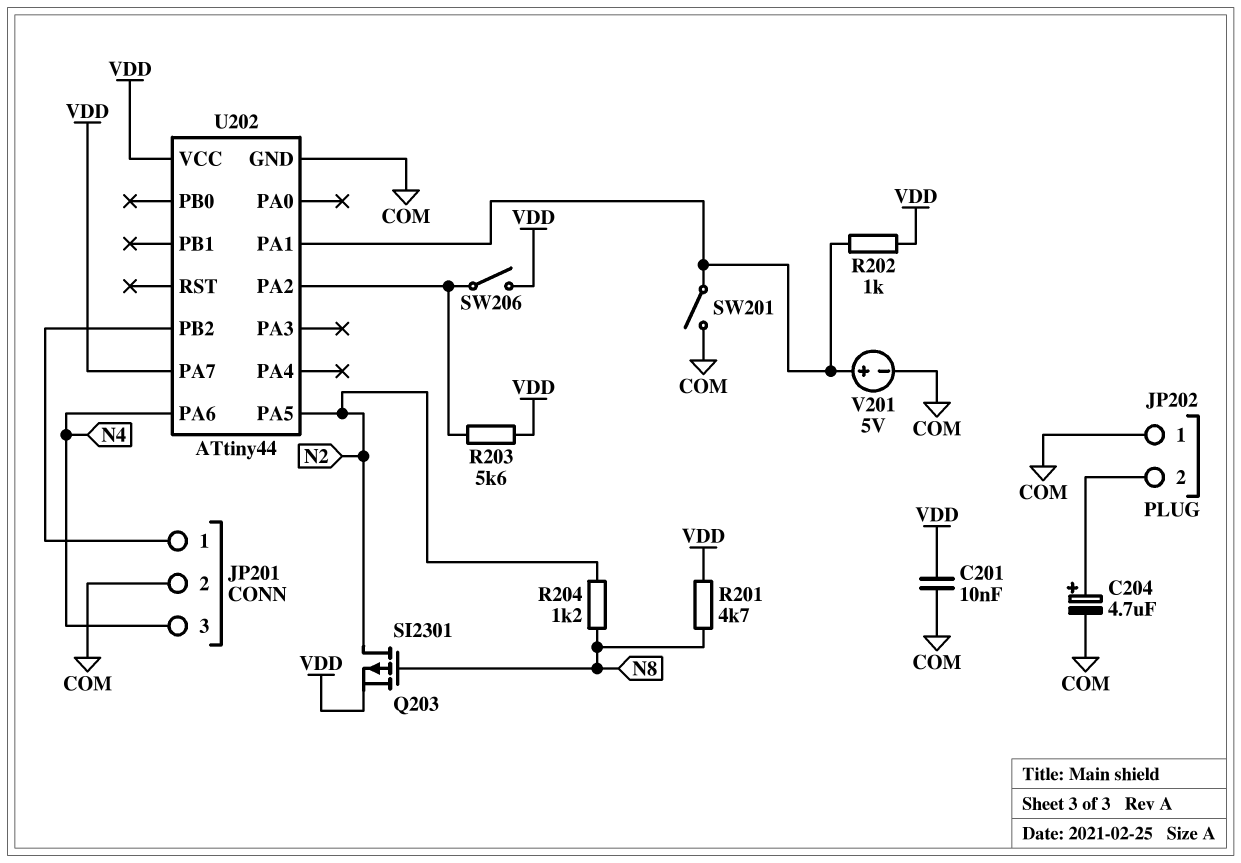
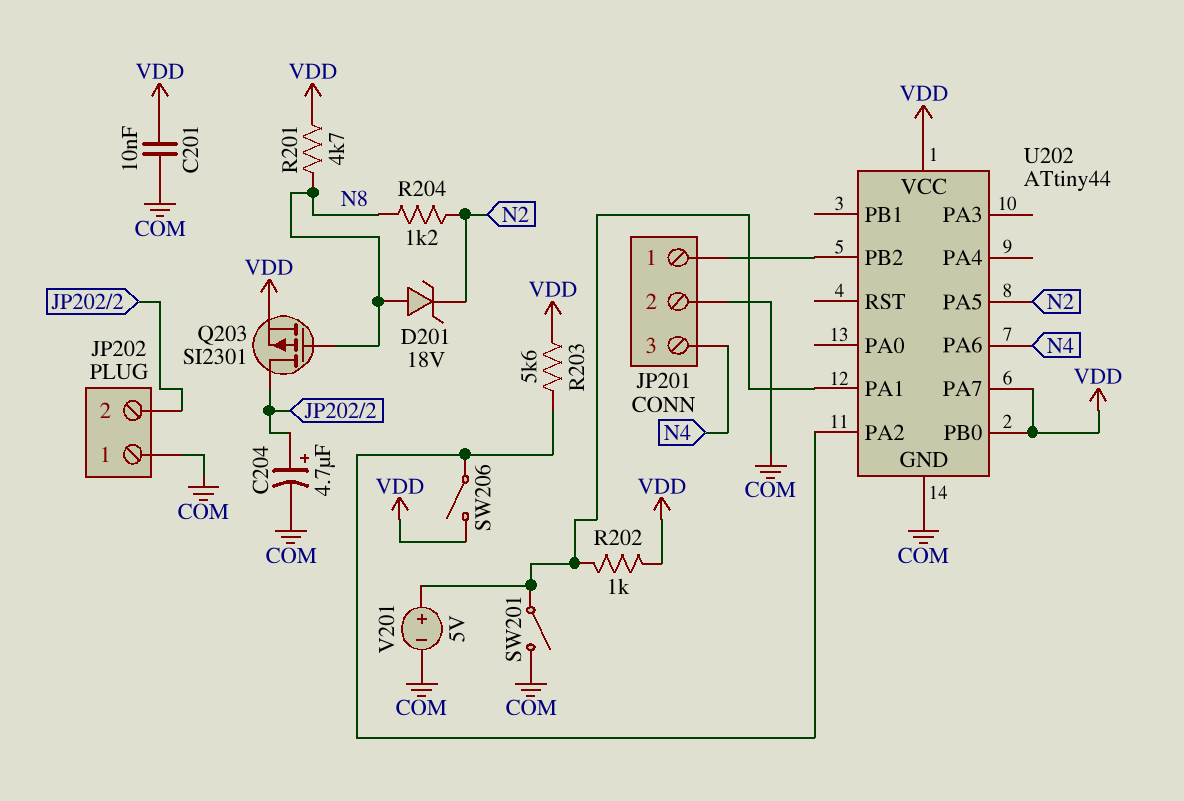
D201: none -> zener 18V (A N8, K N2)
Q203: PMOS SI2301 (G N8, D N2, S VDD) -> PMOS SI2301 (G N8, D JP202/2, S VDD)
U202 pin PB0: none -> VDD

